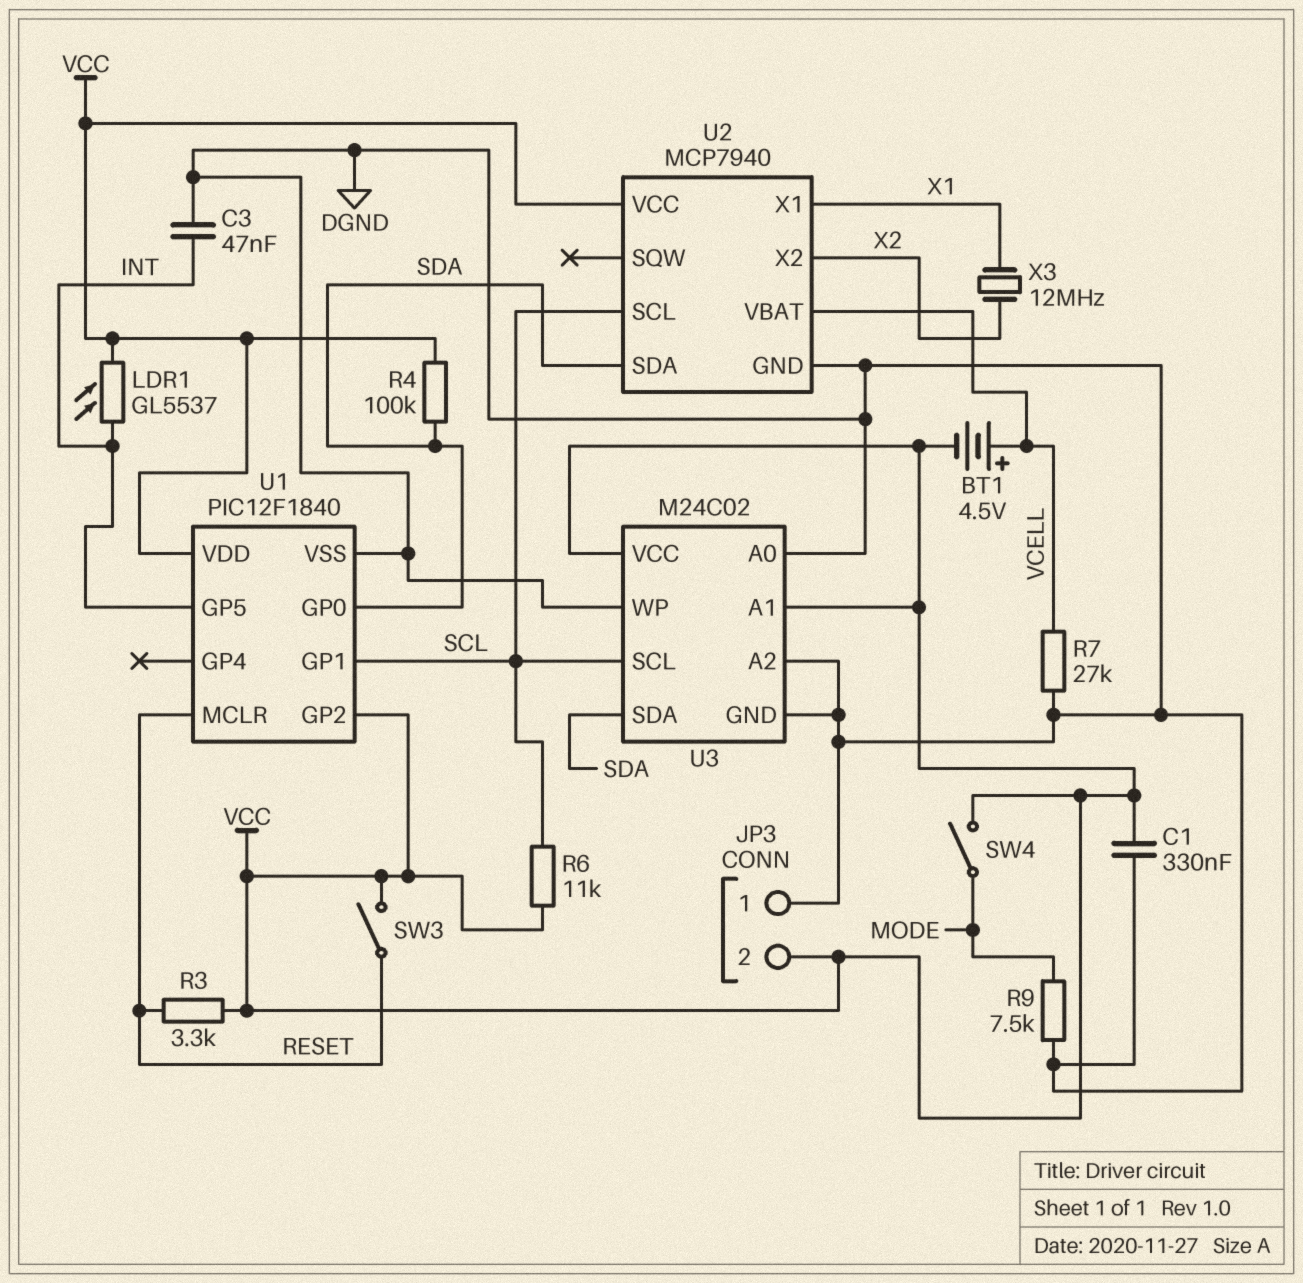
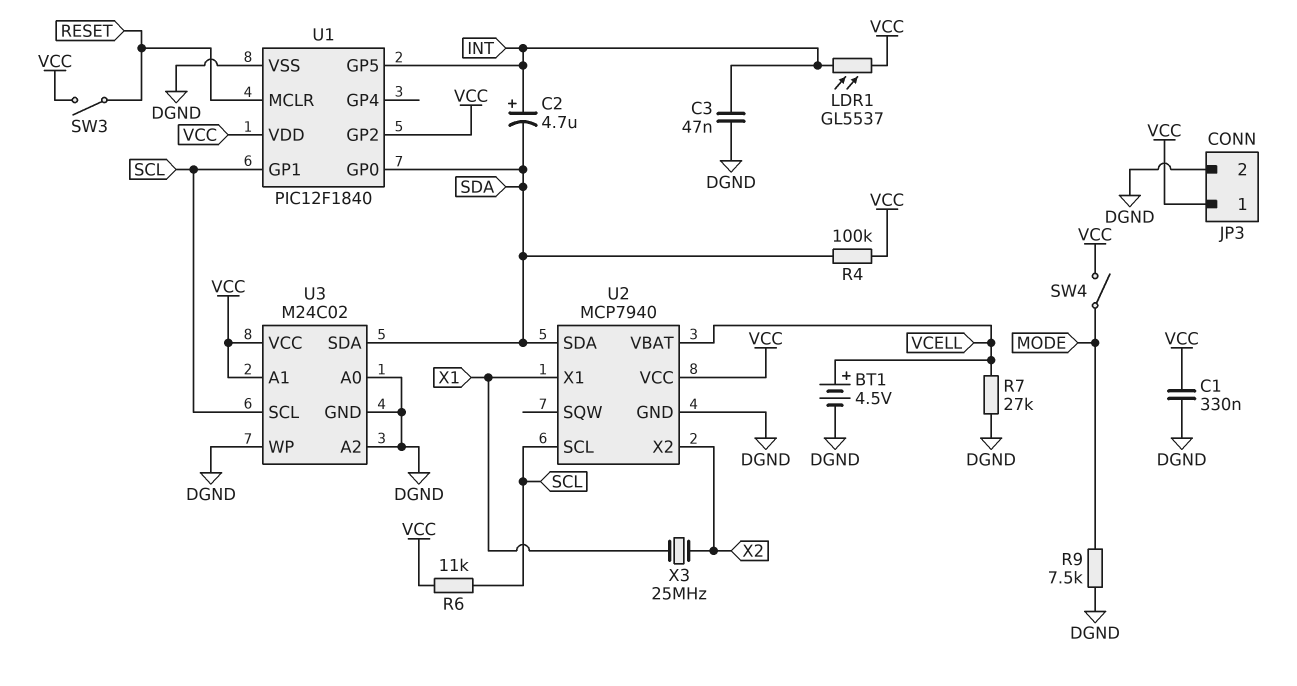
BT1: 4.5V (plus VCELL, minus VCC) -> 4.5V (plus VCELL, minus DGND)
C2: none -> 4.7uF (plus INT, minus SDA)
JP3 pin 1: DGND -> VCC
JP3 pin 2: VCC -> DGND
R3: 3.3k (RESET, VCC) -> none
X3: 12MHz (X1, X2) -> 25MHz (X1, X2)

